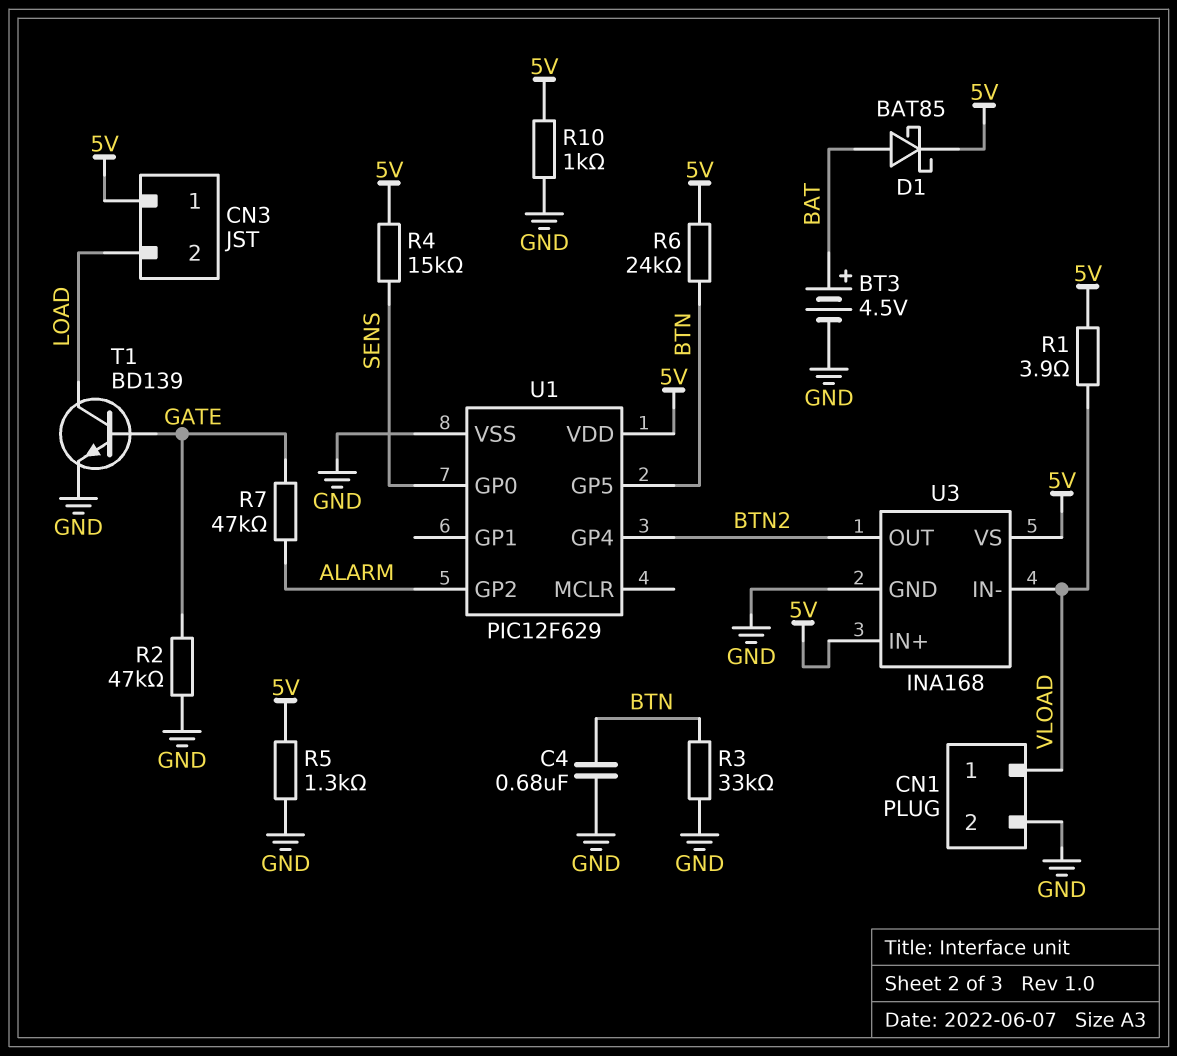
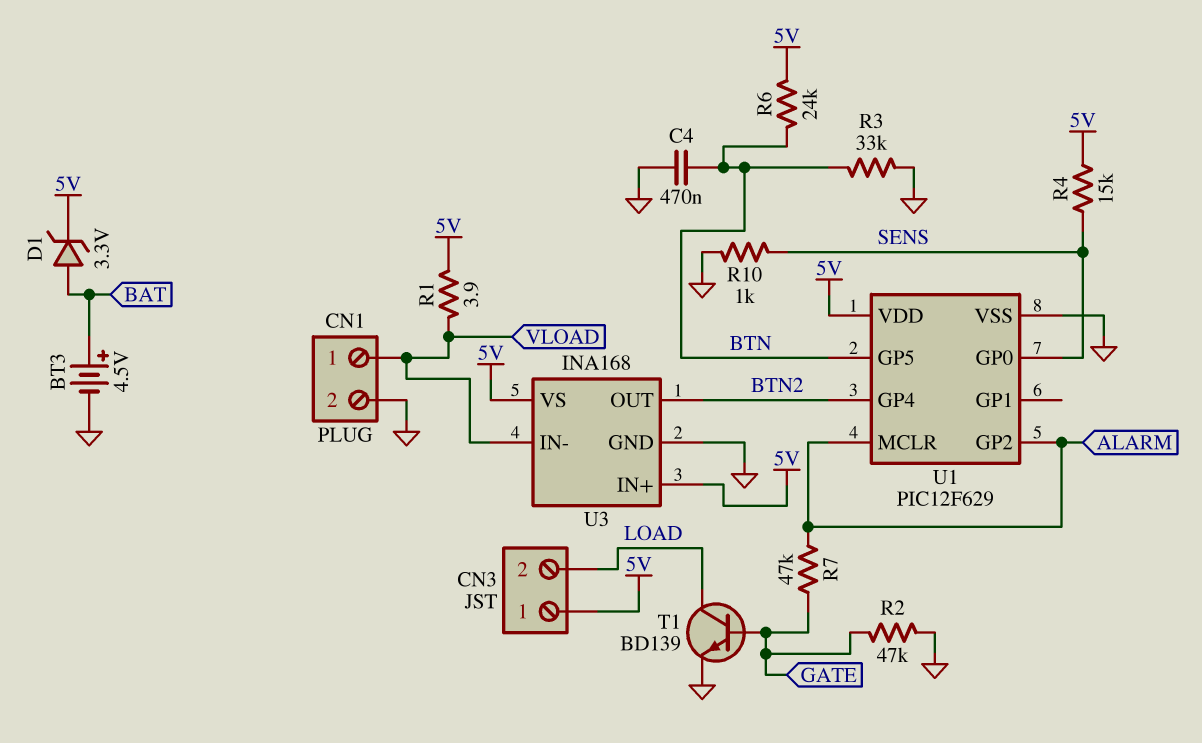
C4: 680nF (BTN, GND) -> 470nF (BTN, GND)
D1: schottky BAT85 (A BAT, K 5V) -> zener 3.3V (A BAT, K 5V)
R5: 1.3k (5V, GND) -> none
R10: 1k (5V, GND) -> 1k (GND, SENS)
U1 pin MCLR: none -> ALARM

